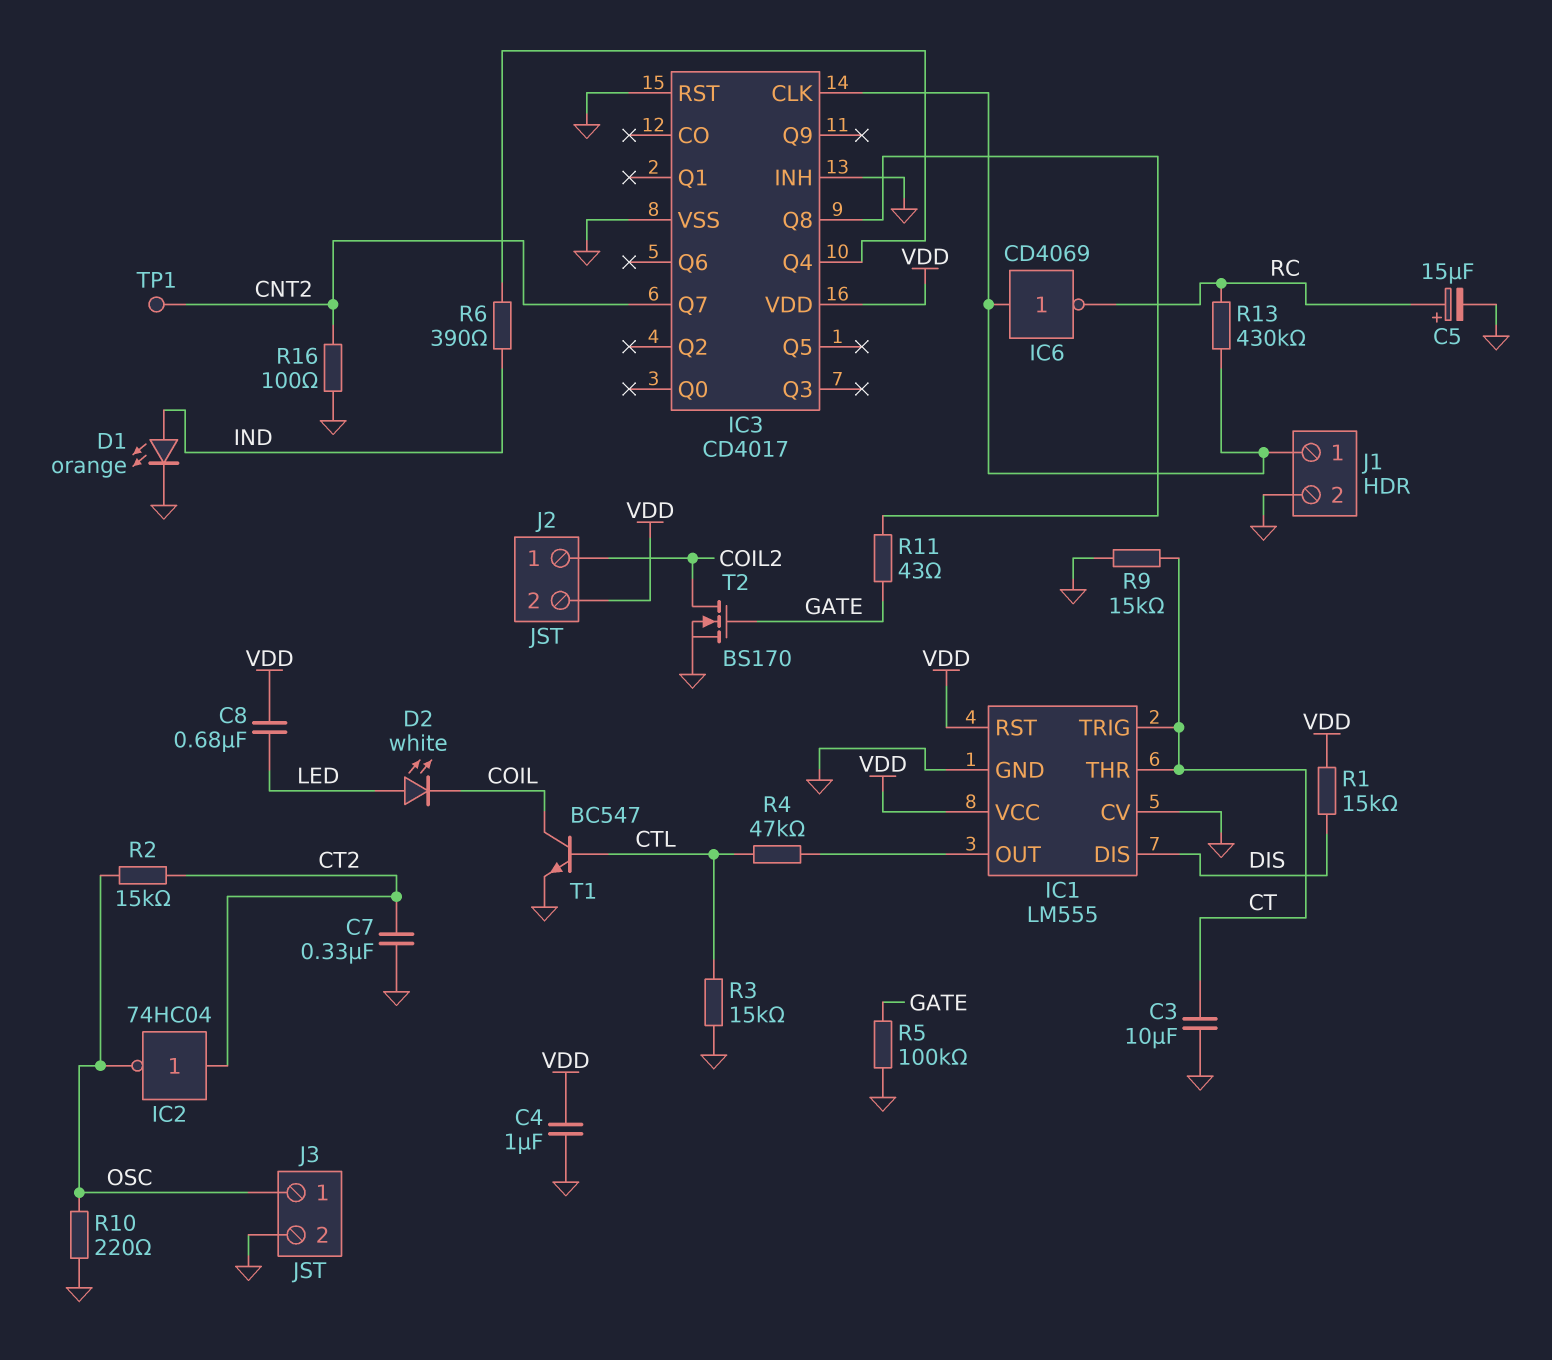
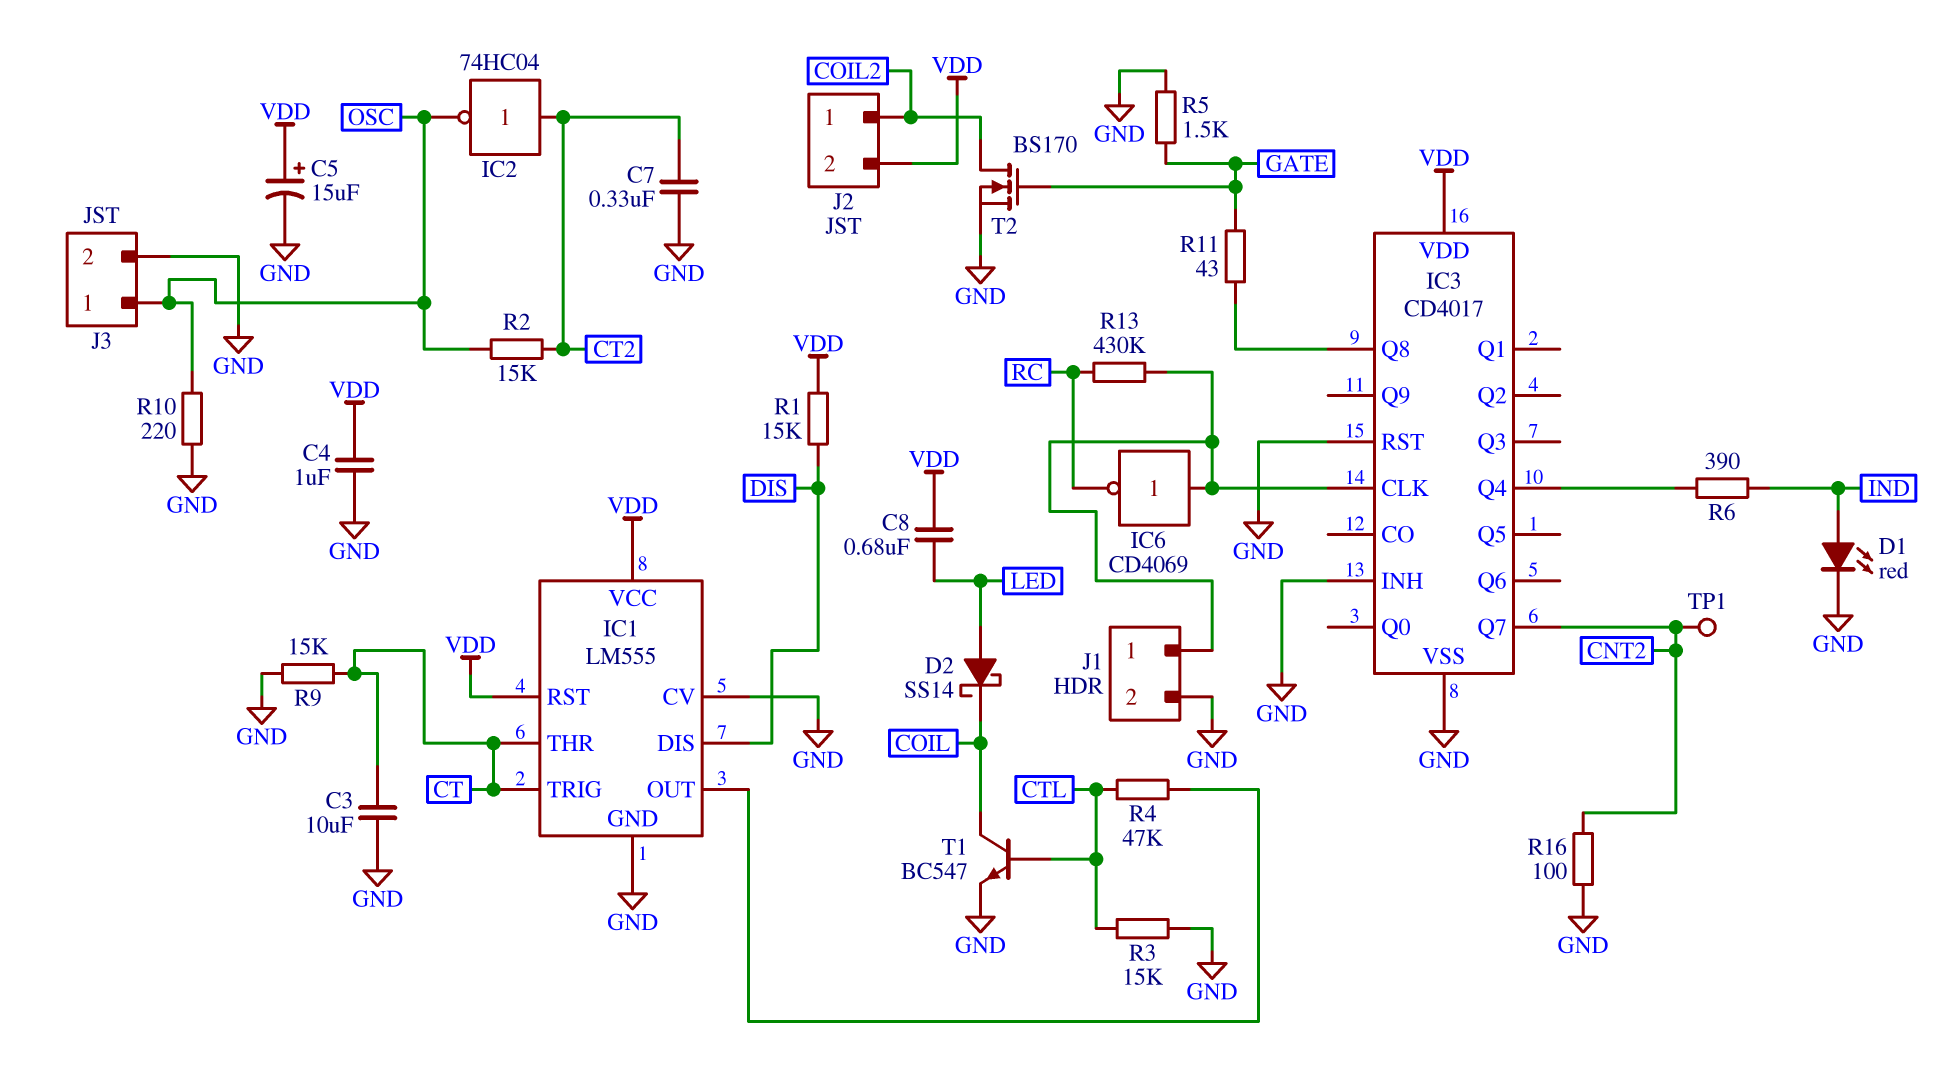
C5: 15uF (plus RC, minus GND) -> 15uF (plus VDD, minus GND)
D1: LED orange (A IND, K GND) -> LED red (A IND, K GND)
D2: LED white (A LED, K COIL) -> schottky SS14 (A LED, K COIL)
R5: 100k (GATE, GND) -> 1.5k (GATE, GND)

